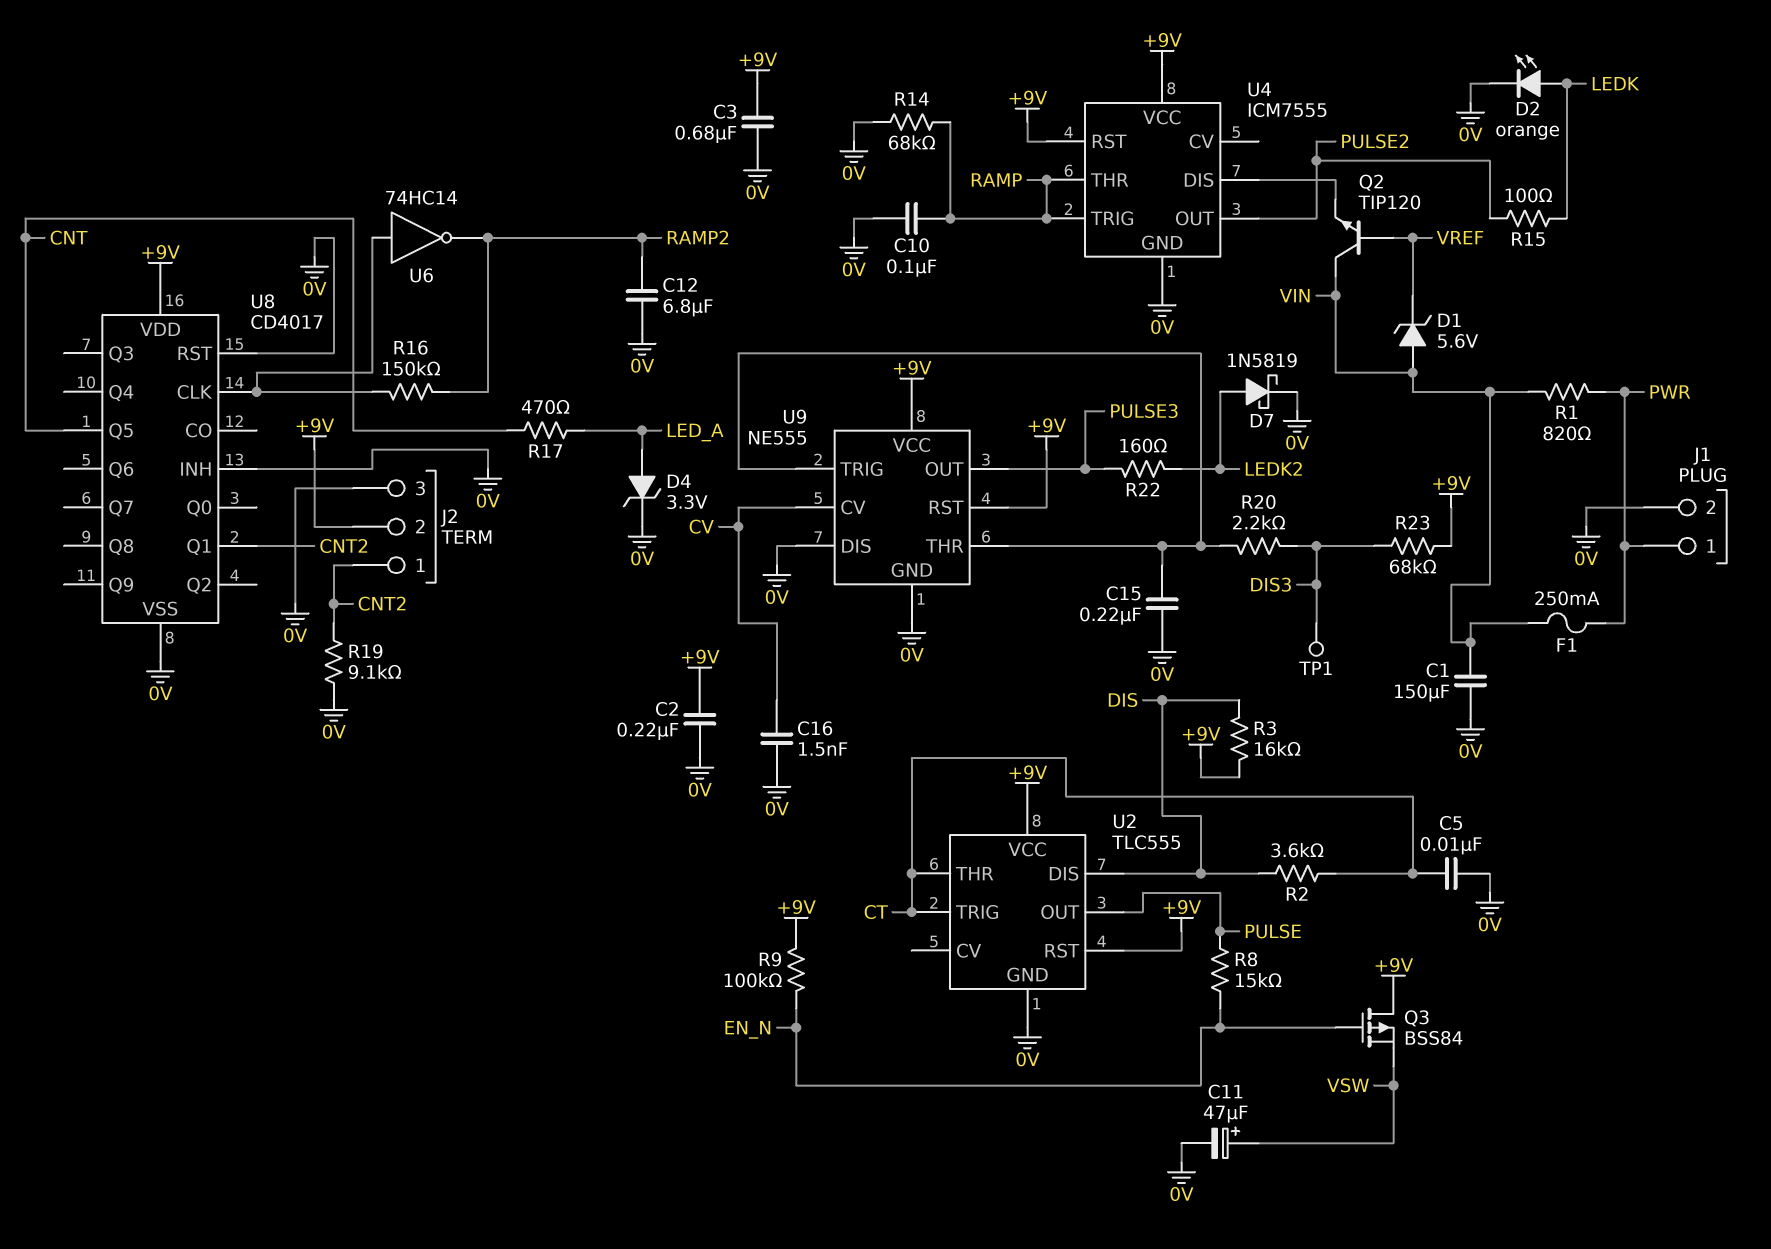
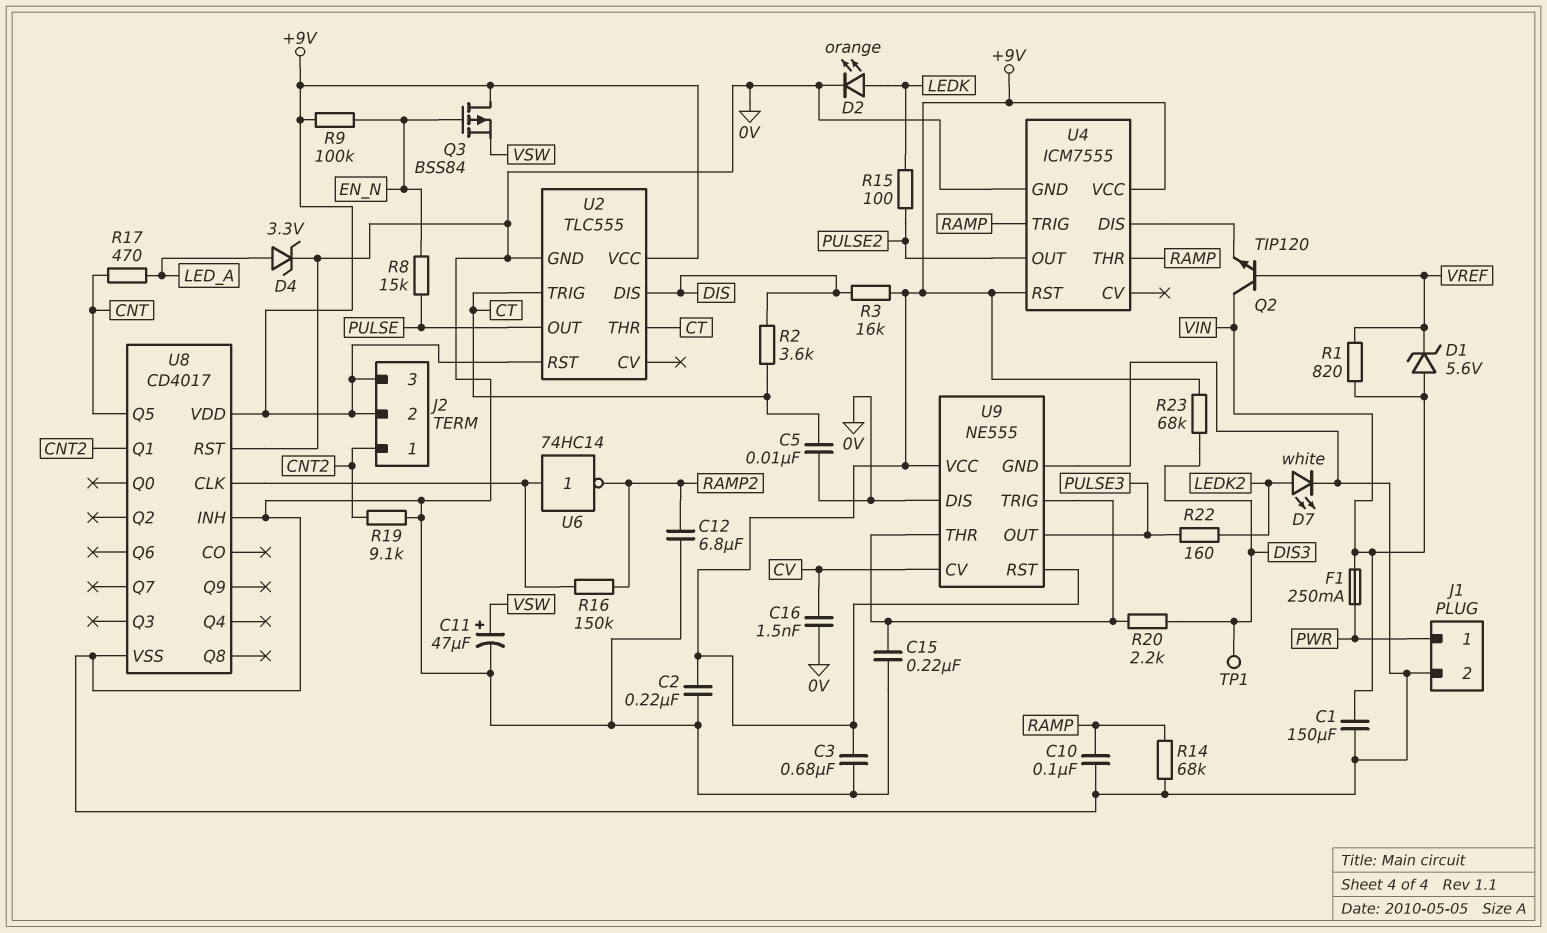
D7: schottky 1N5819 (A LEDK2, K 0V) -> LED white (A LEDK2, K 0V)
J2 pin 3: 0V -> +9V
R1: 820 (PWR, VIN) -> 820 (VIN, VREF)

